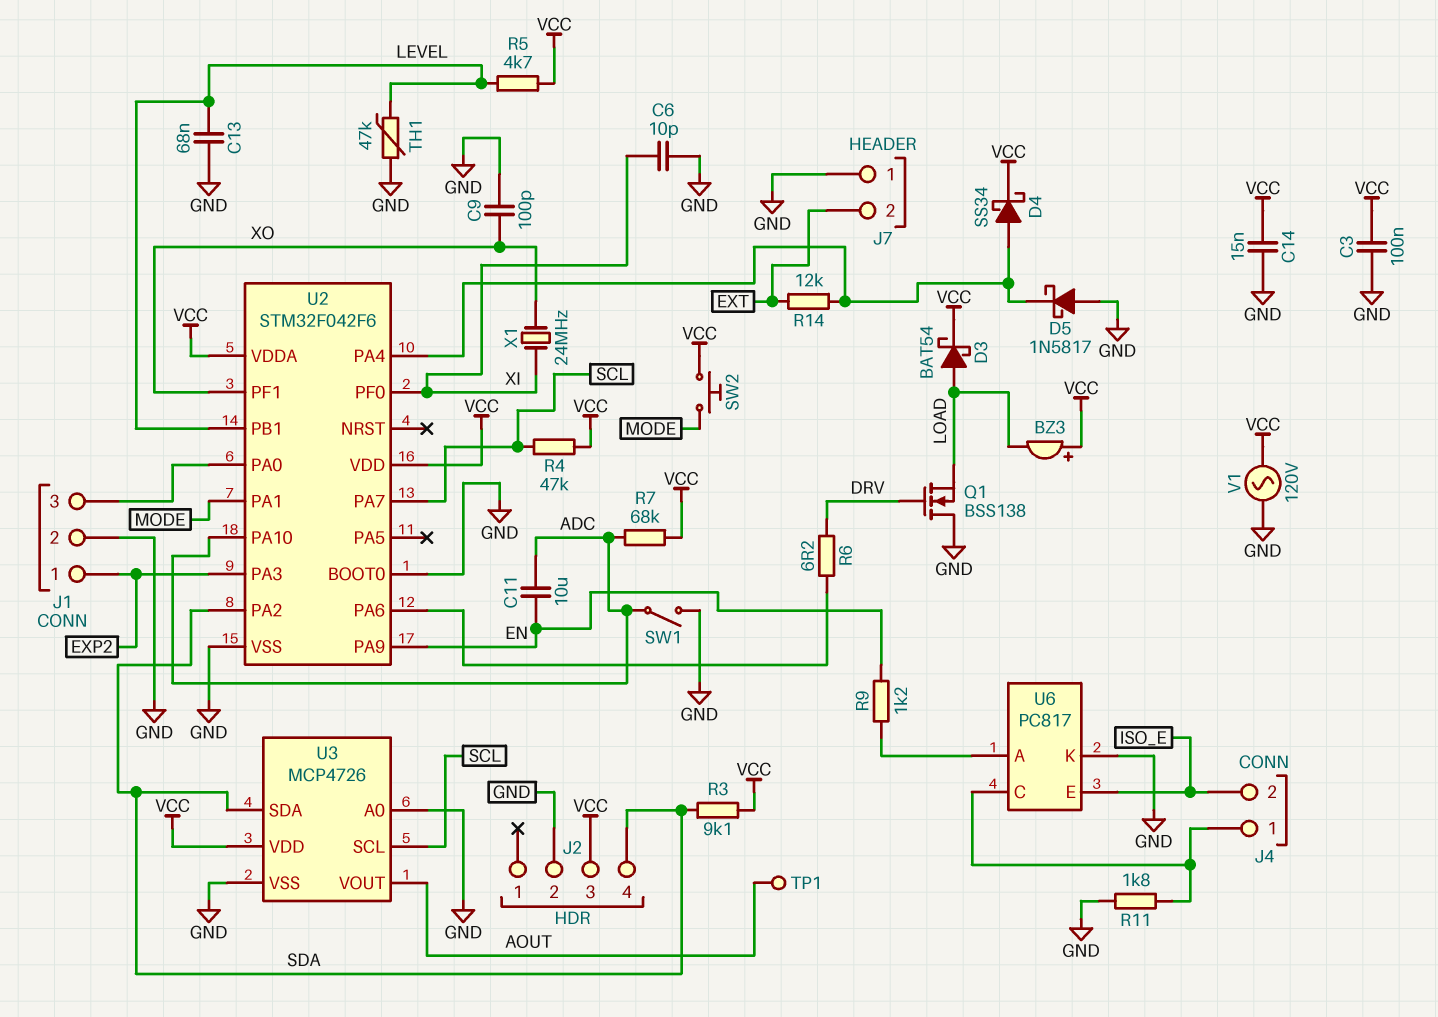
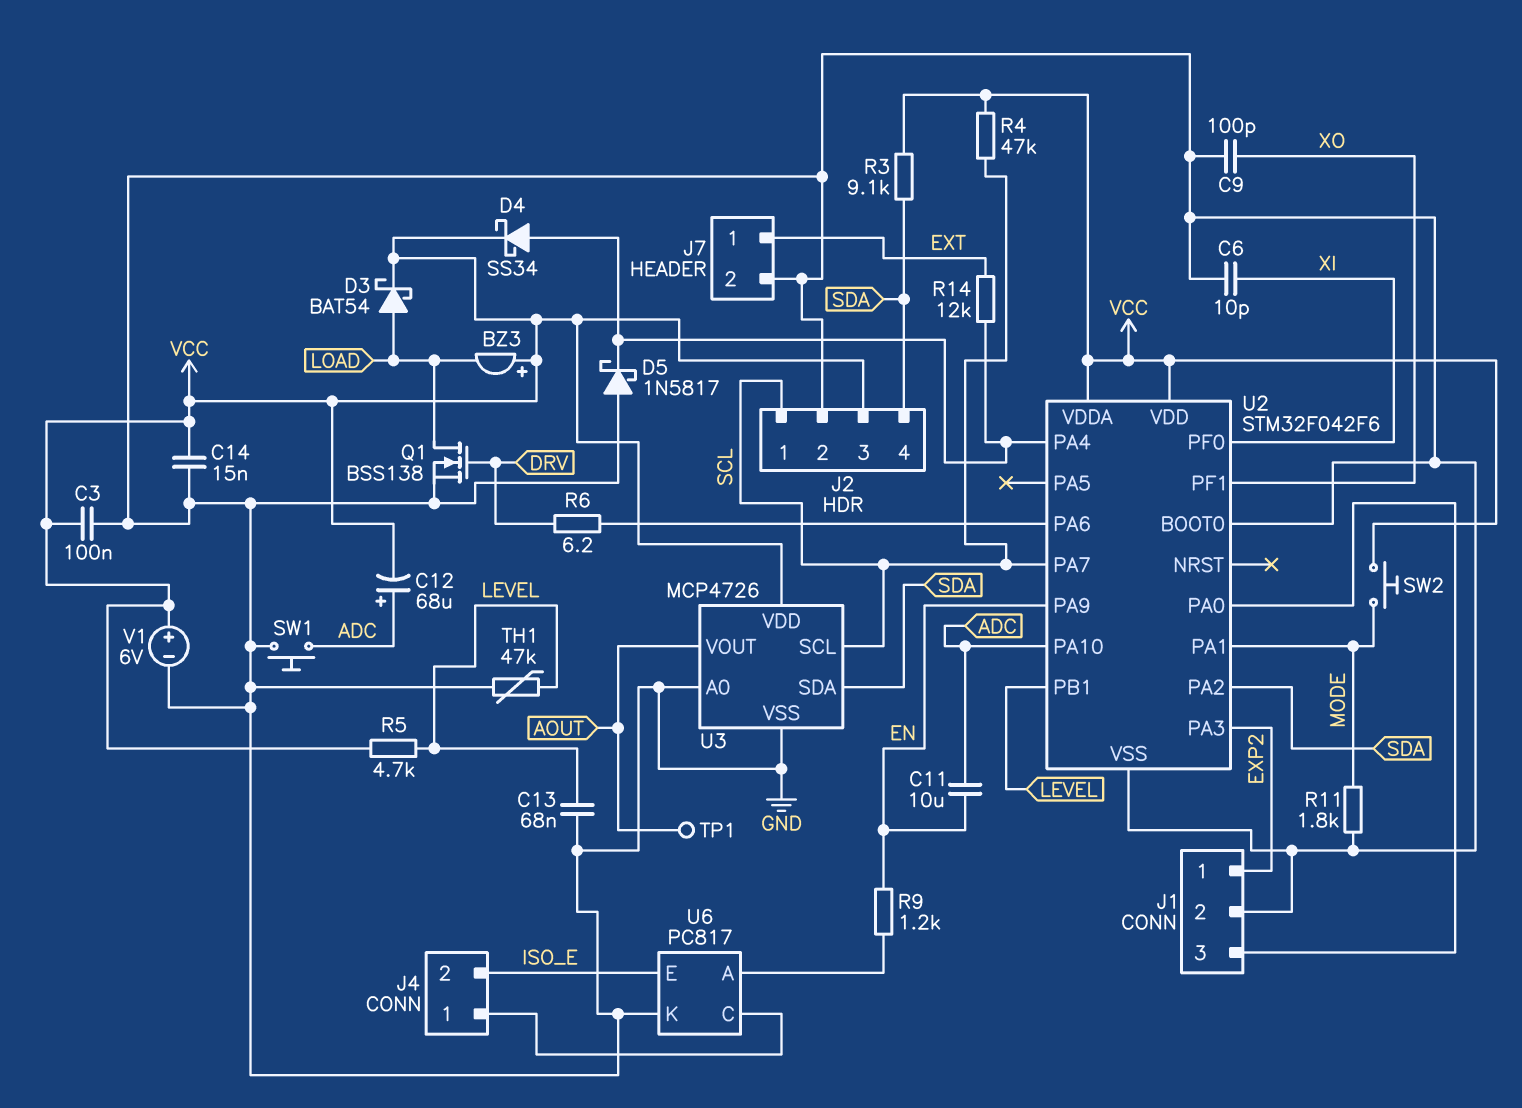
C12: none -> 68uF (plus ADC, minus VCC)
J2 pin 1: none -> SCL
J7 pin 1: GND -> EXT
J7 pin 2: EXT -> GND
Q1: NMOS BSS138 (G DRV, D GND, S LOAD) -> NMOS BSS138 (G DRV, D LOAD, S GND)
R7: 68k (ADC, VCC) -> none
R11: 1.8k (GND, J4/1) -> 1.8k (GND, MODE)
SW1: switch (ADC, GND) -> button (ADC, GND)
V1: AC 120V (GND, VCC) -> 6V (plus VCC, minus GND)
X1: 24MHz (XI, XO) -> none

